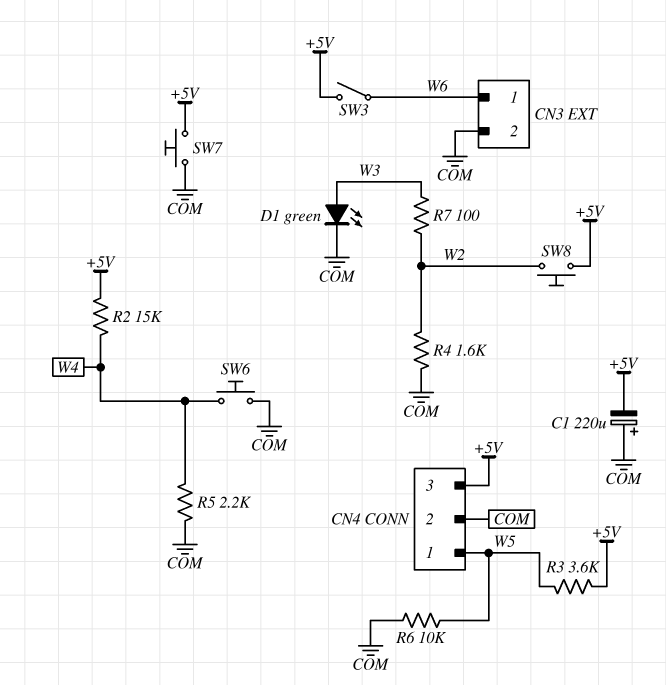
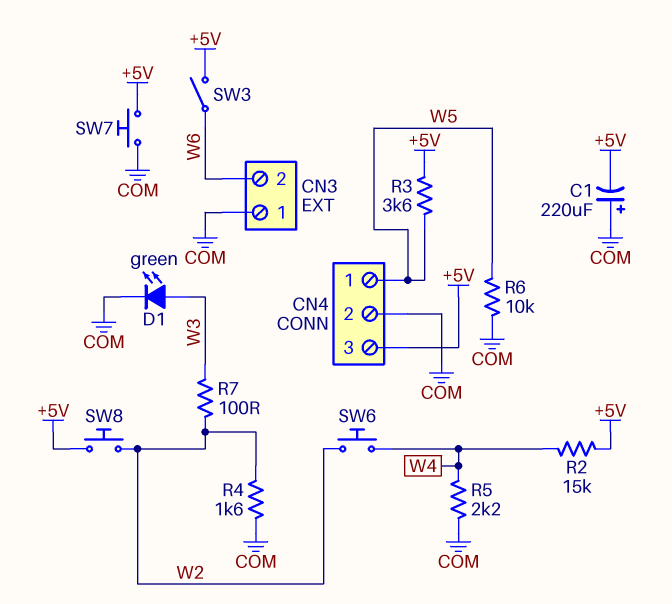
CN3 pin 1: W6 -> COM
CN3 pin 2: COM -> W6
SW6: button (COM, W4) -> button (W2, W4)

